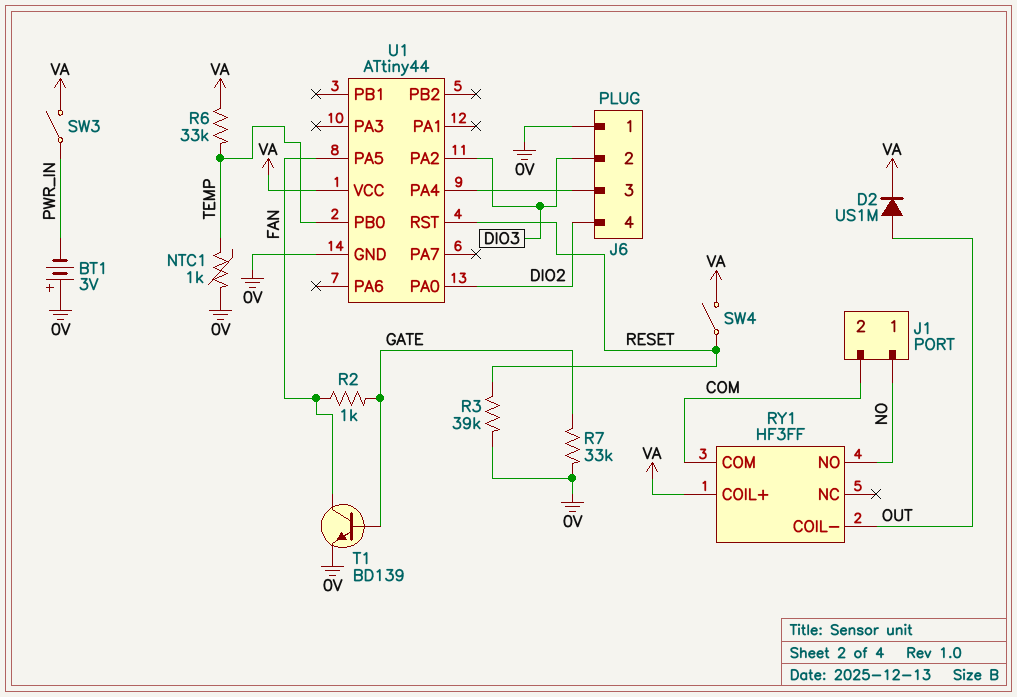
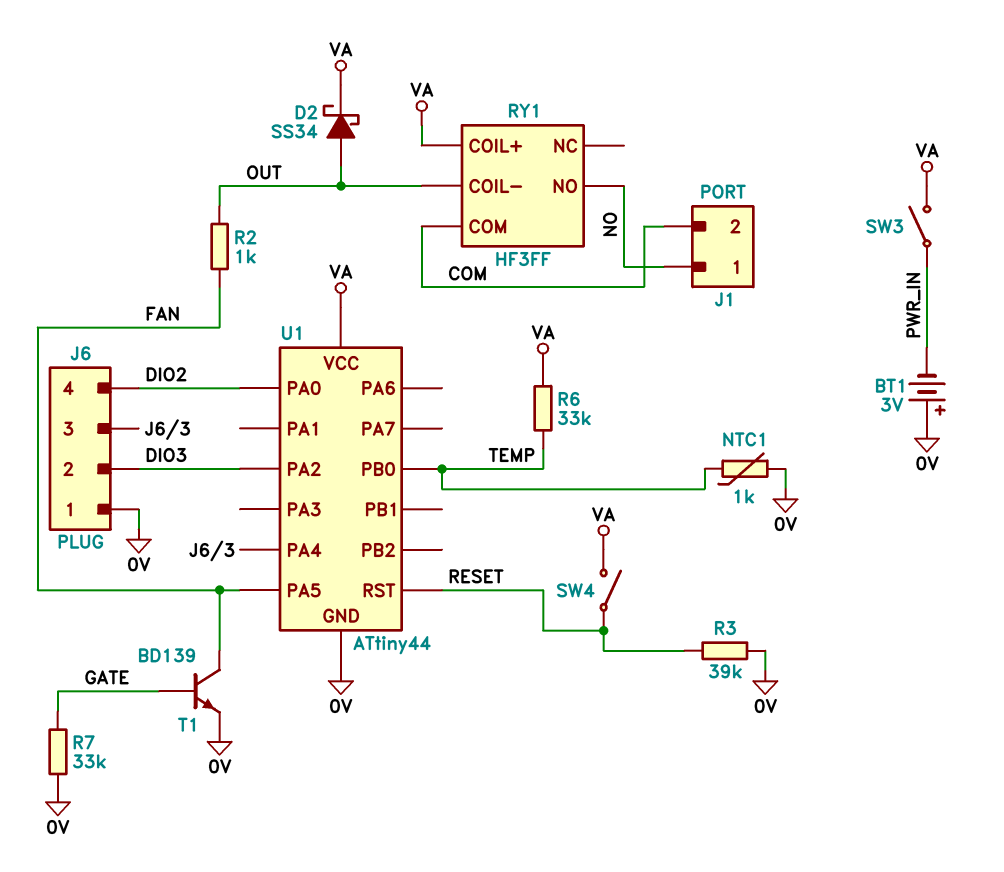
D2: diode US1M (A OUT, K VA) -> schottky SS34 (A OUT, K VA)
R2: 1k (FAN, GATE) -> 1k (FAN, OUT)

